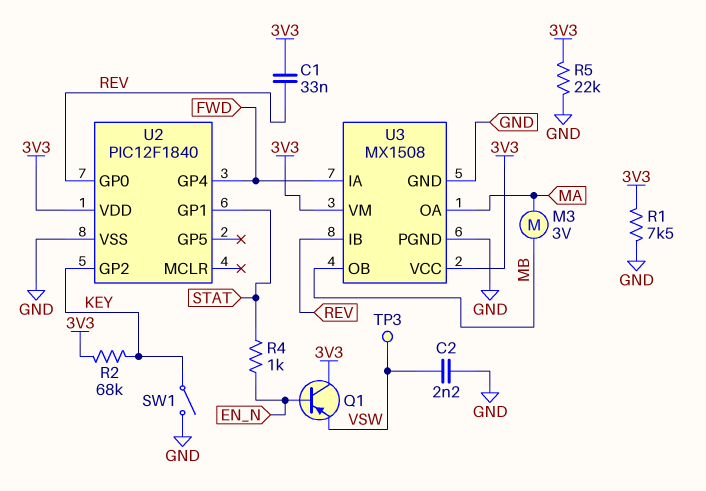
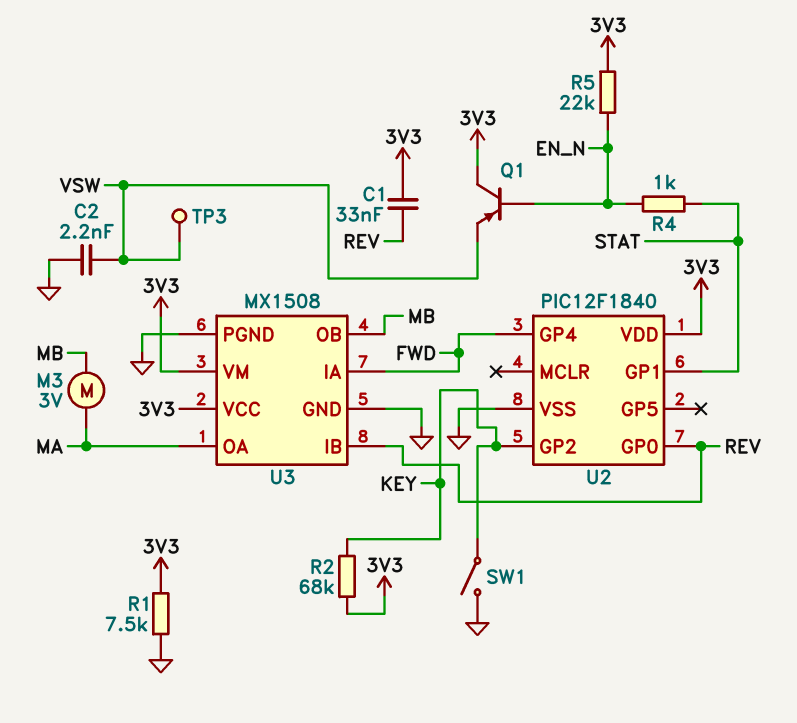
R5: 22k (3V3, GND) -> 22k (3V3, EN_N)

